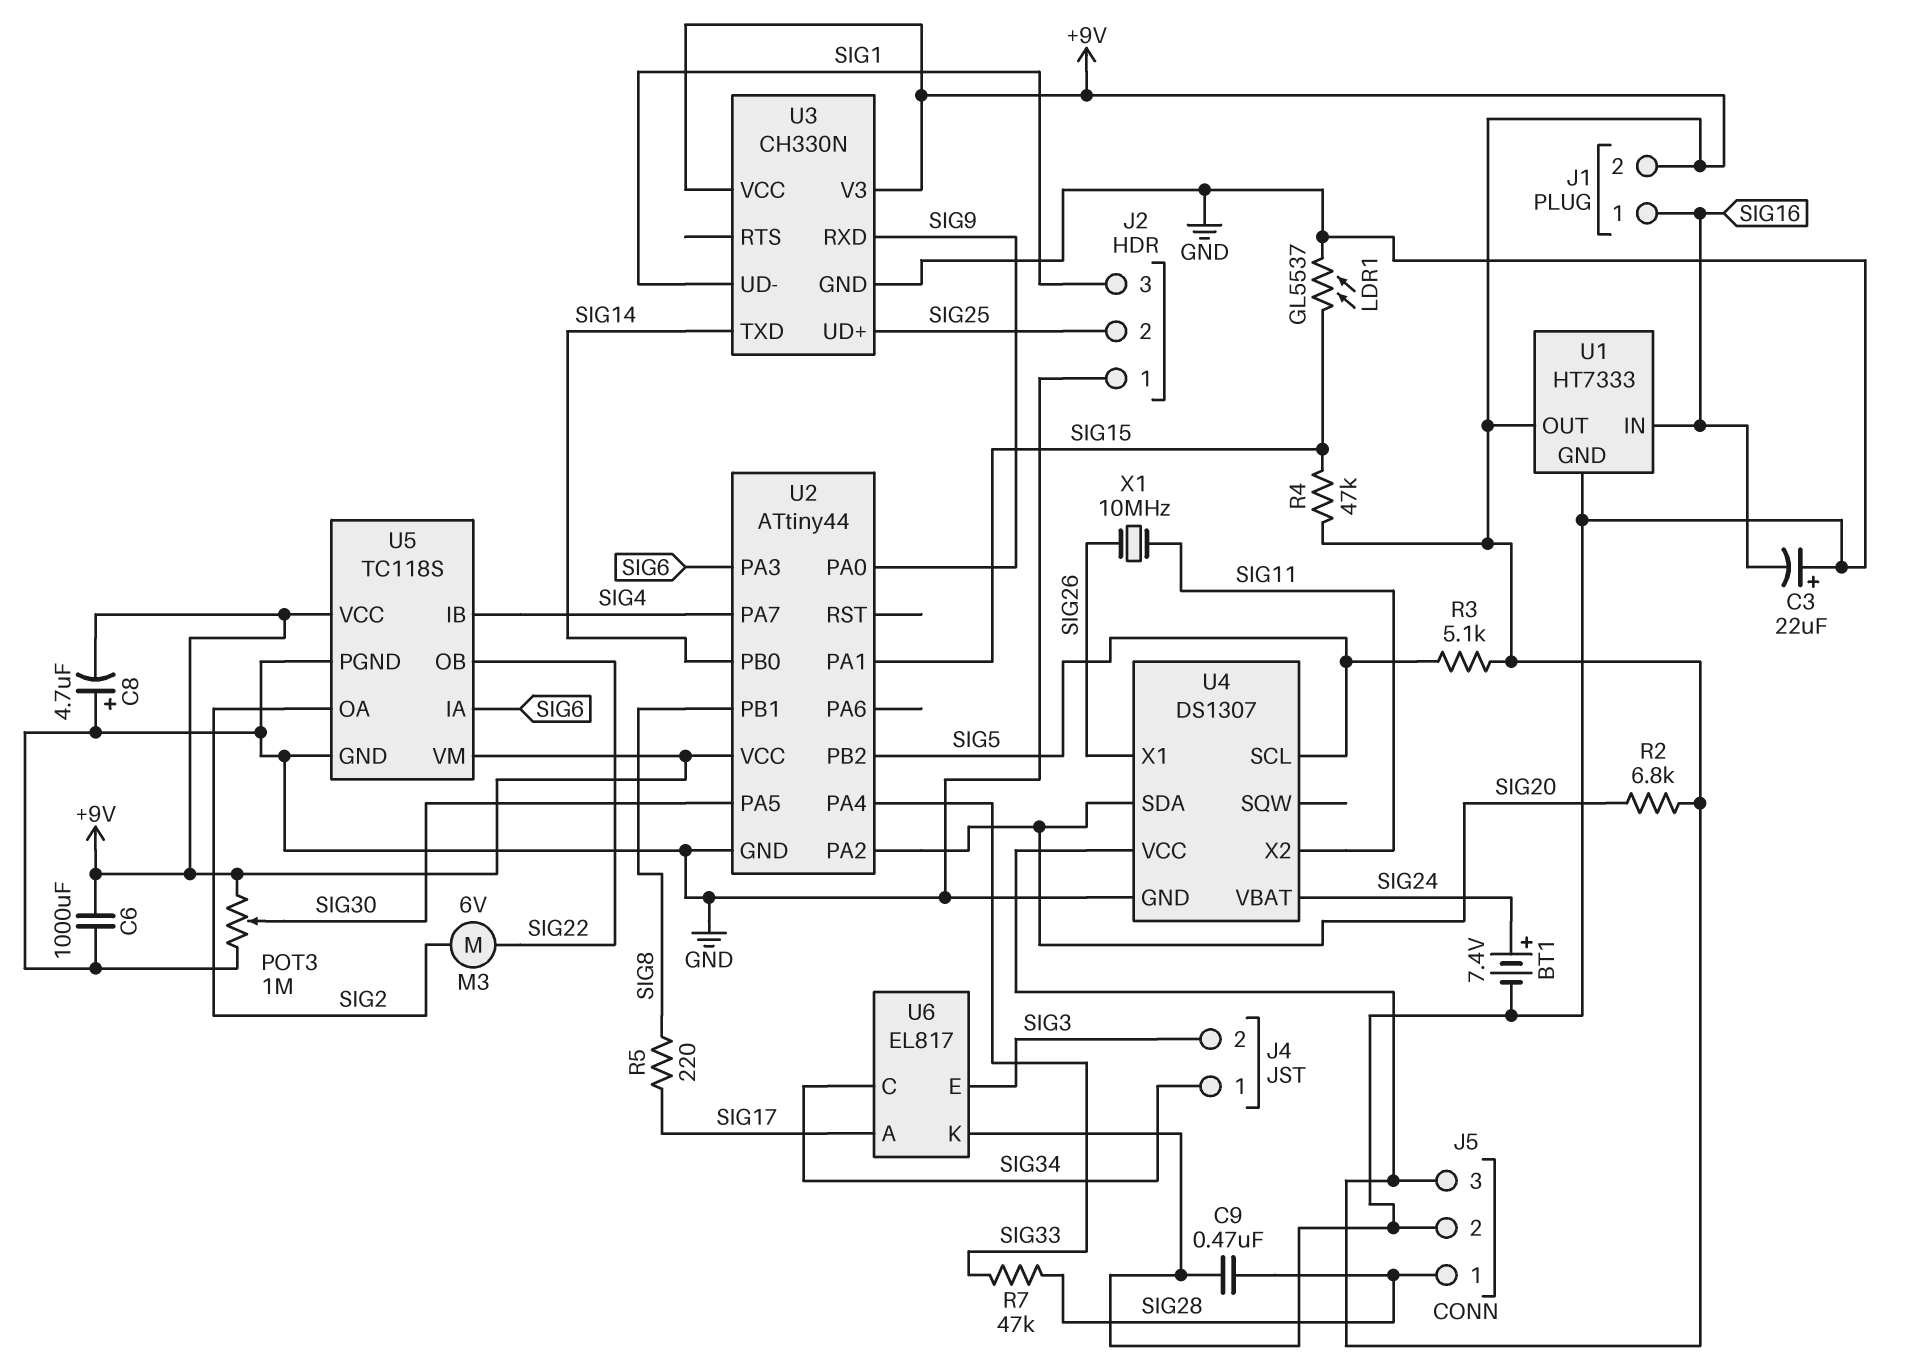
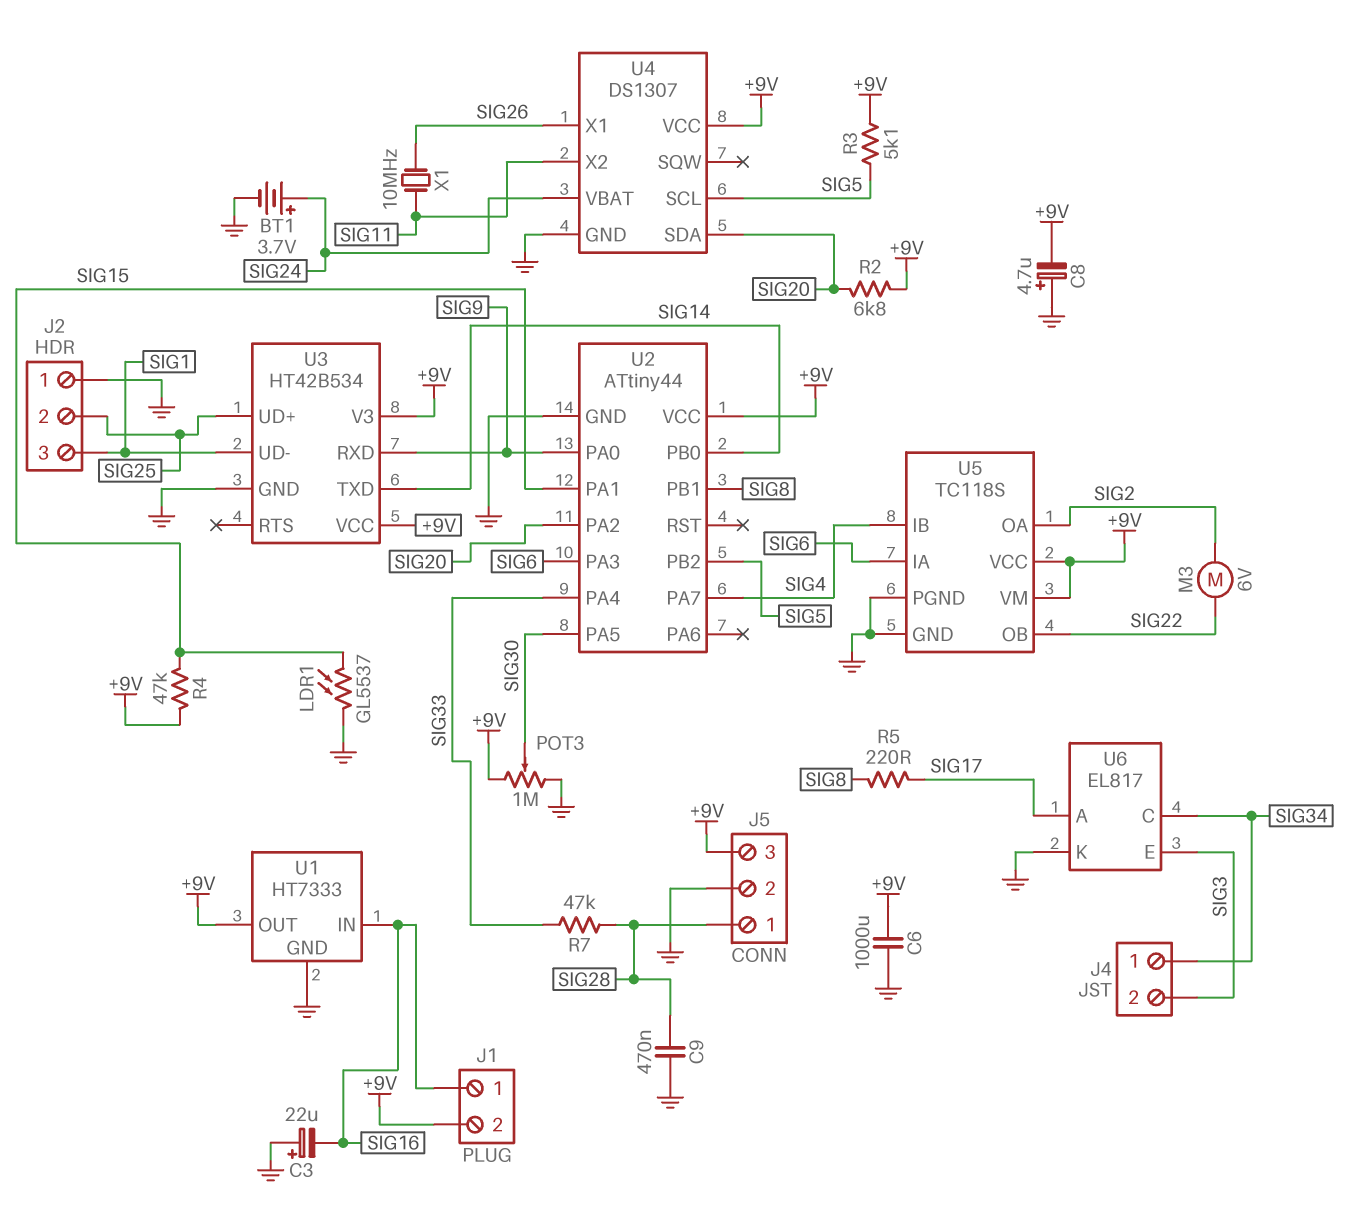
BT1: 7.4V (plus SIG24, minus GND) -> 3.7V (plus SIG24, minus GND)
U3: CH330N -> HT42B534

